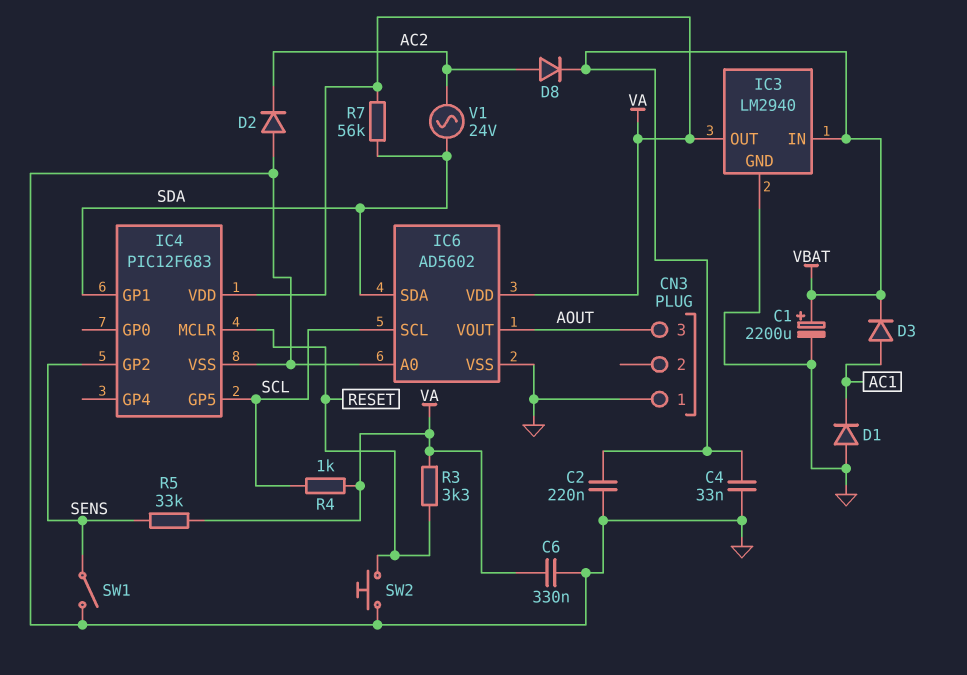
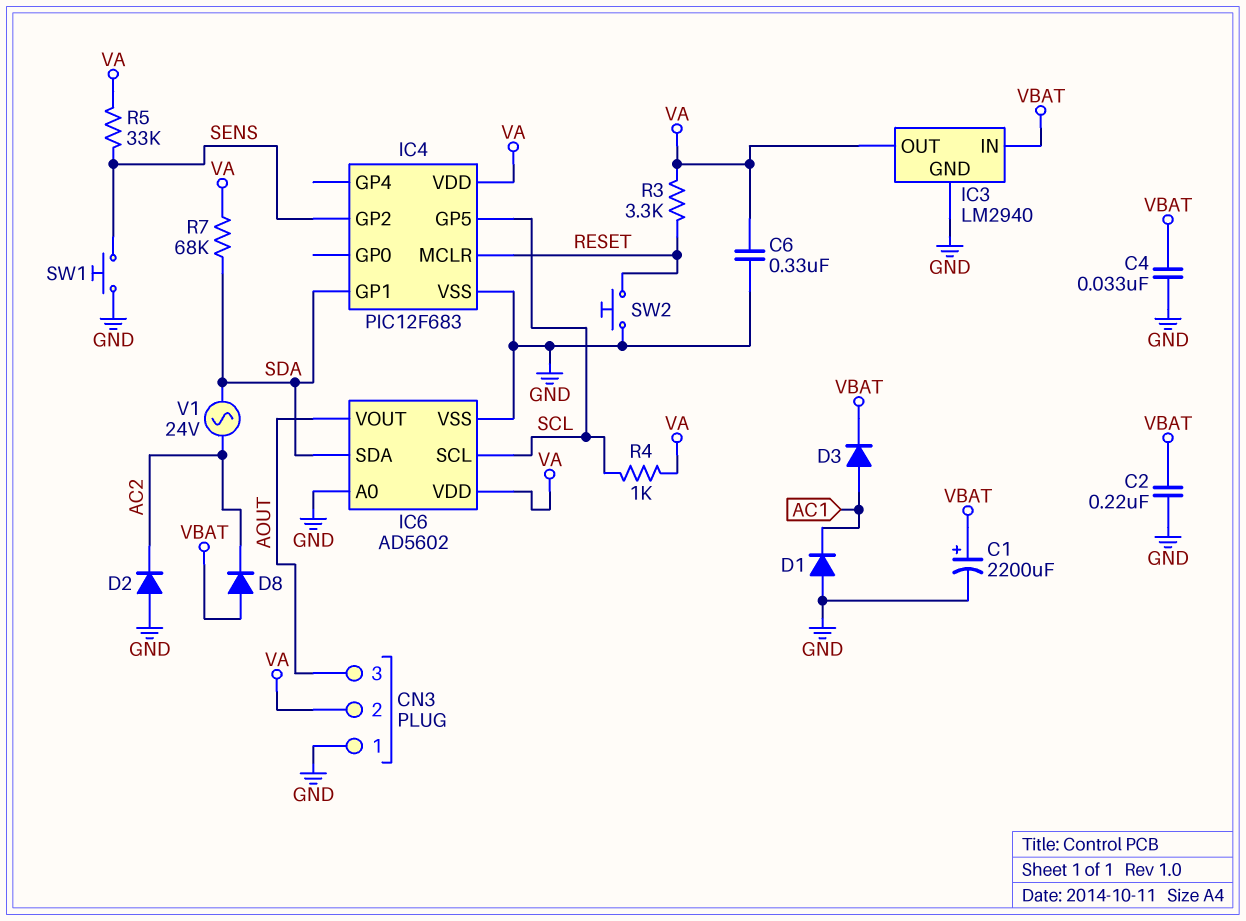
CN3 pin 2: none -> VA
D8: diode (A AC2, K VBAT) -> diode (A VBAT, K AC2)
R7: 56k (SDA, VA) -> 68k (SDA, VA)
SW1: switch (GND, SENS) -> button (GND, SENS)

